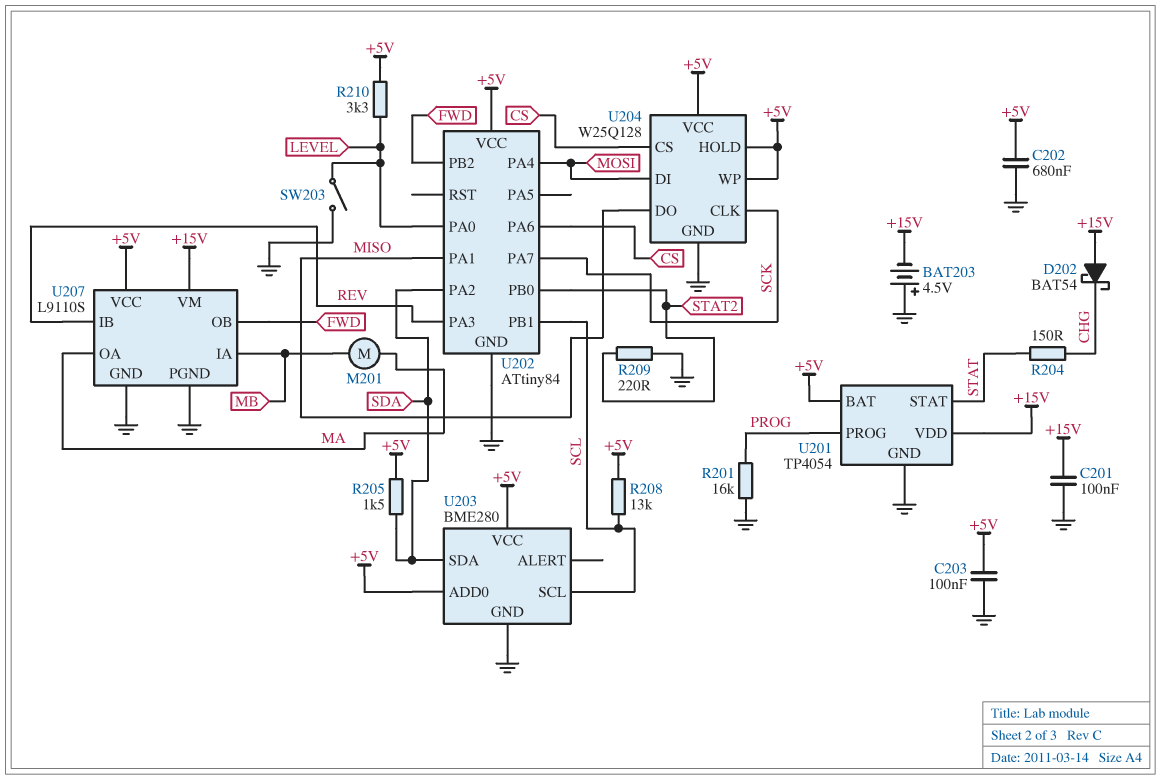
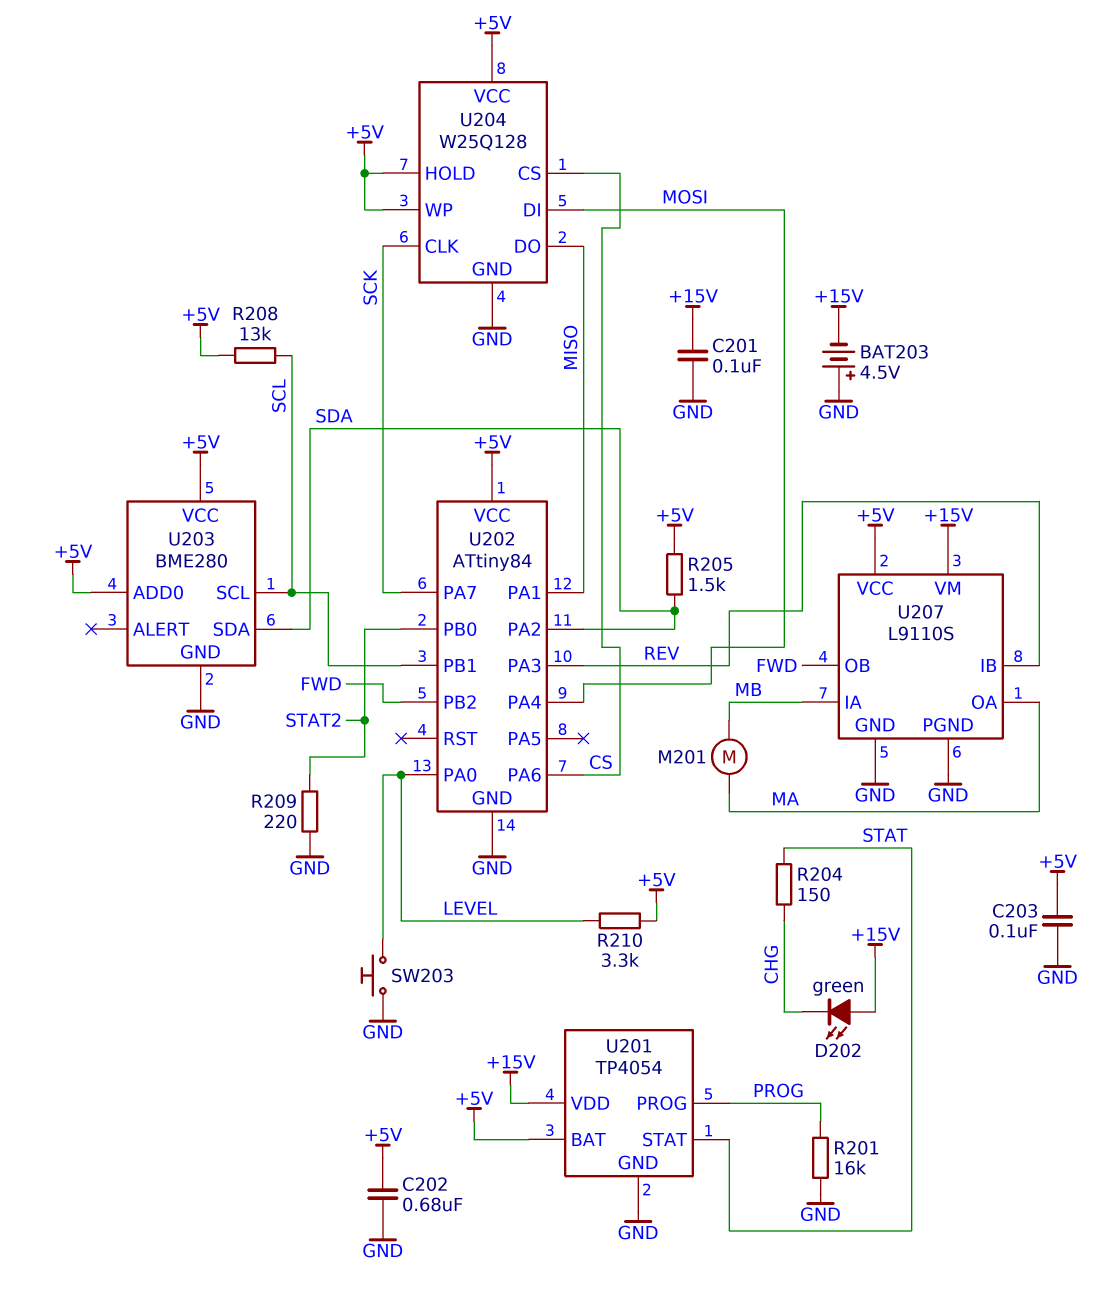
D202: schottky BAT54 (A +15V, K CHG) -> LED green (A +15V, K CHG)
SW203: switch (GND, LEVEL) -> button (GND, LEVEL)

